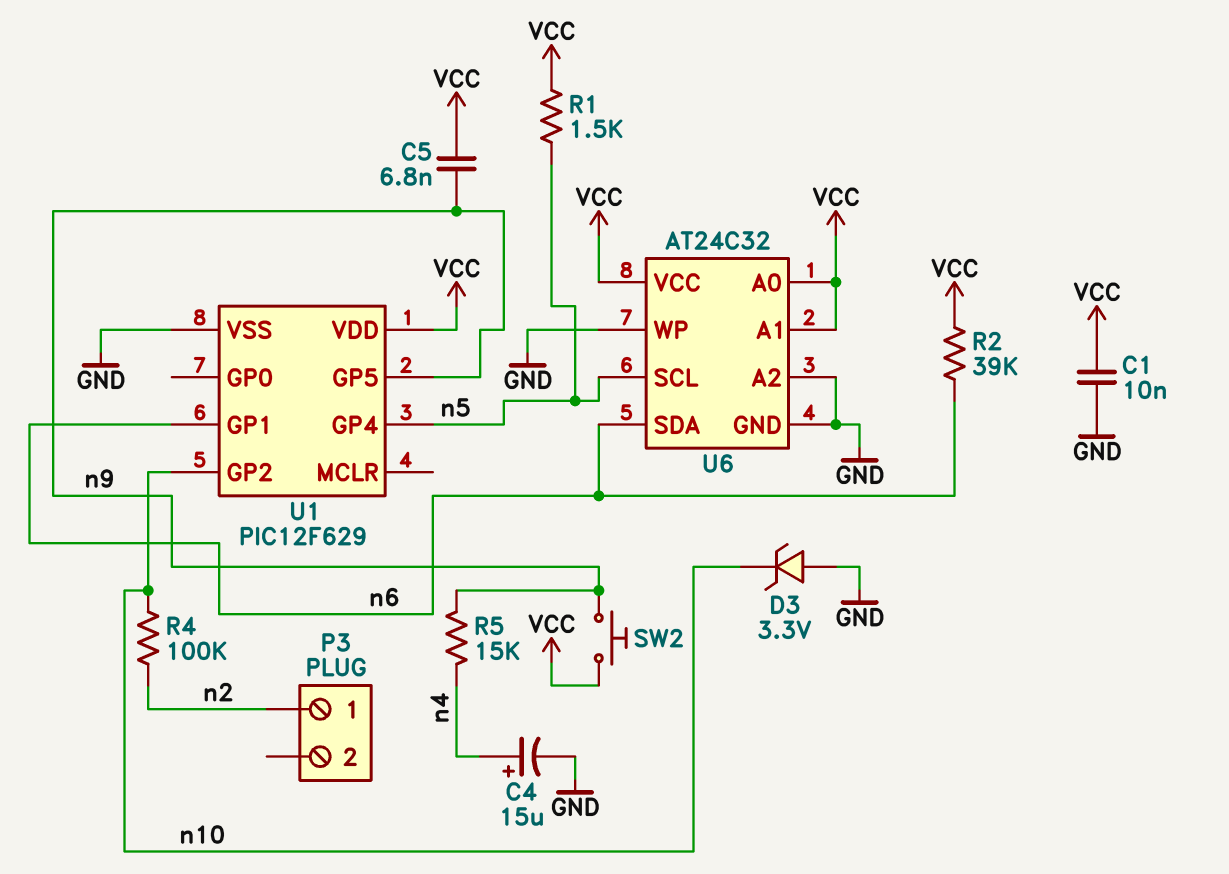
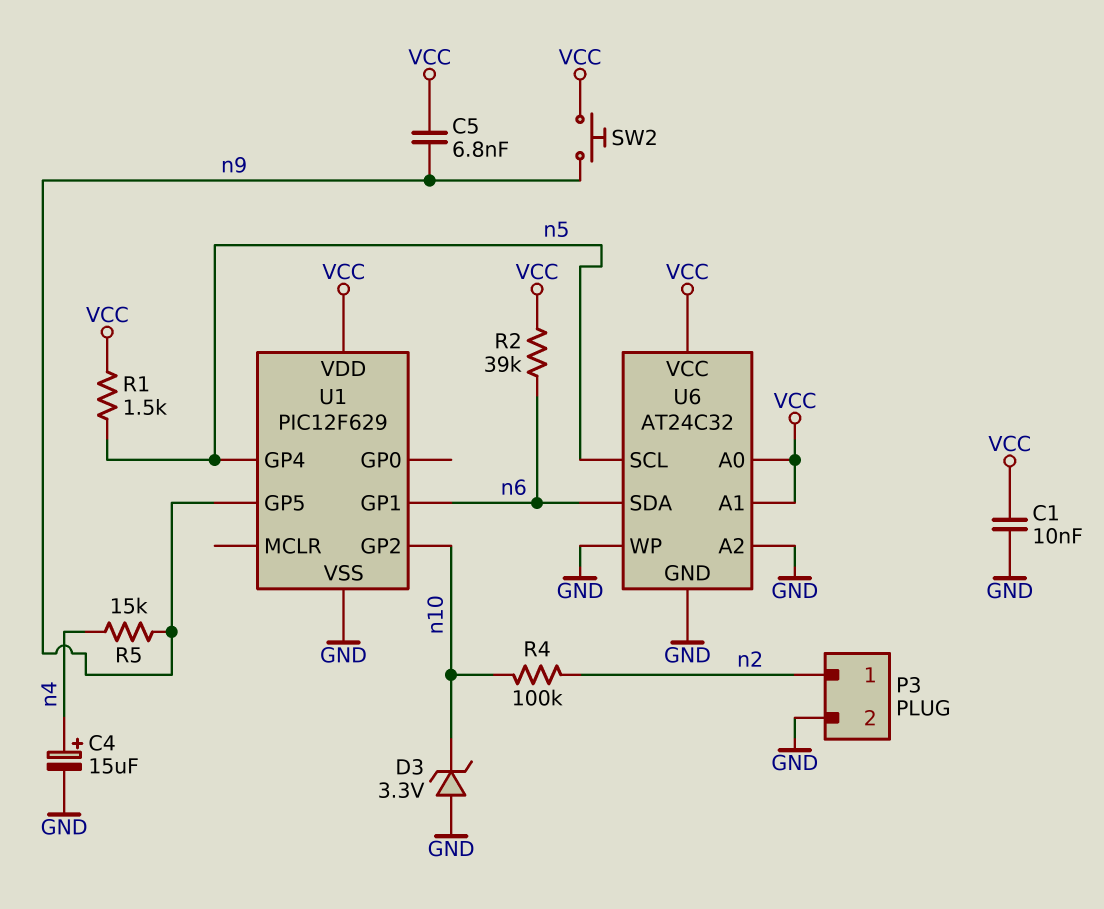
P3 pin 2: none -> GND

